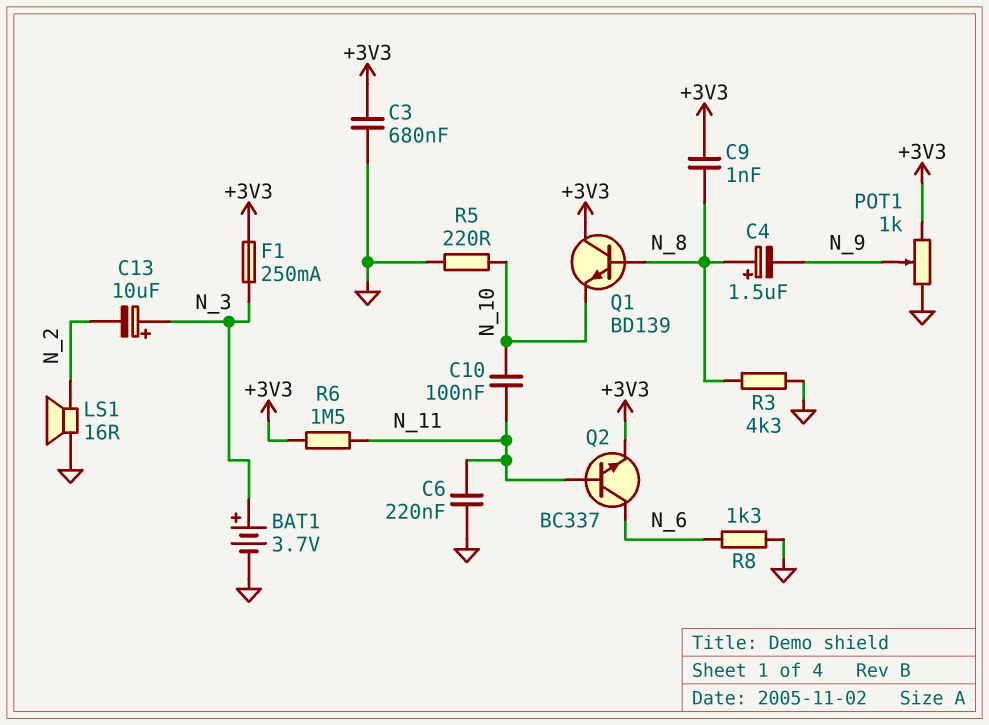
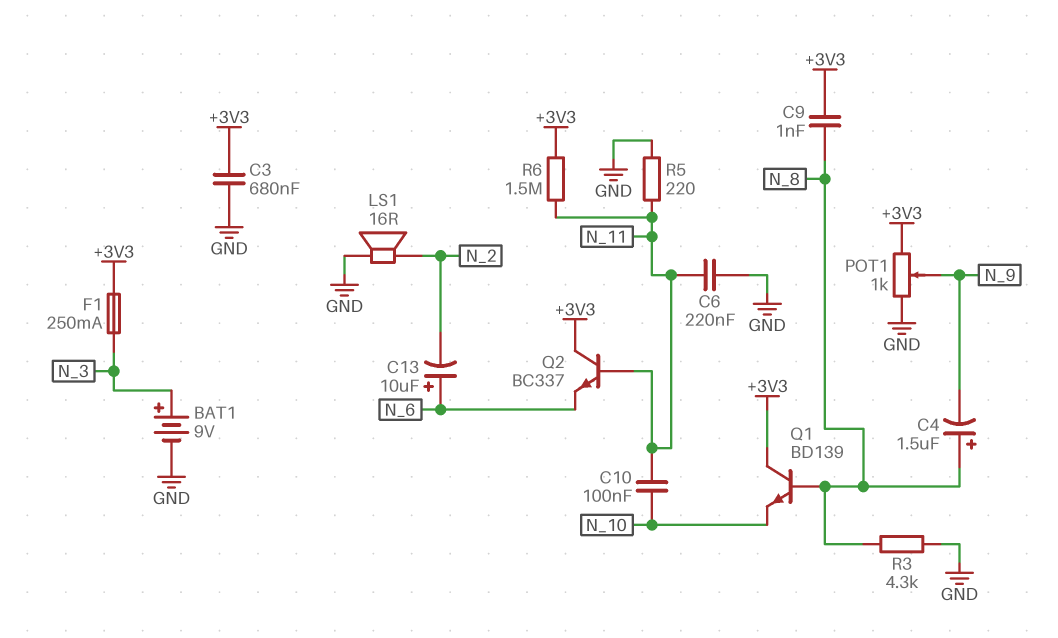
BAT1: 3.7V (plus N_3, minus GND) -> 9V (plus N_3, minus GND)
C13: 10uF (plus N_3, minus N_2) -> 10uF (plus N_6, minus N_2)
Q2: NPN BC337 (B N_11, C N_6, E +3V3) -> NPN BC337 (B N_11, C +3V3, E N_6)
R5: 220 (GND, N_10) -> 220 (GND, N_11)
R8: 1.3k (GND, N_6) -> none

